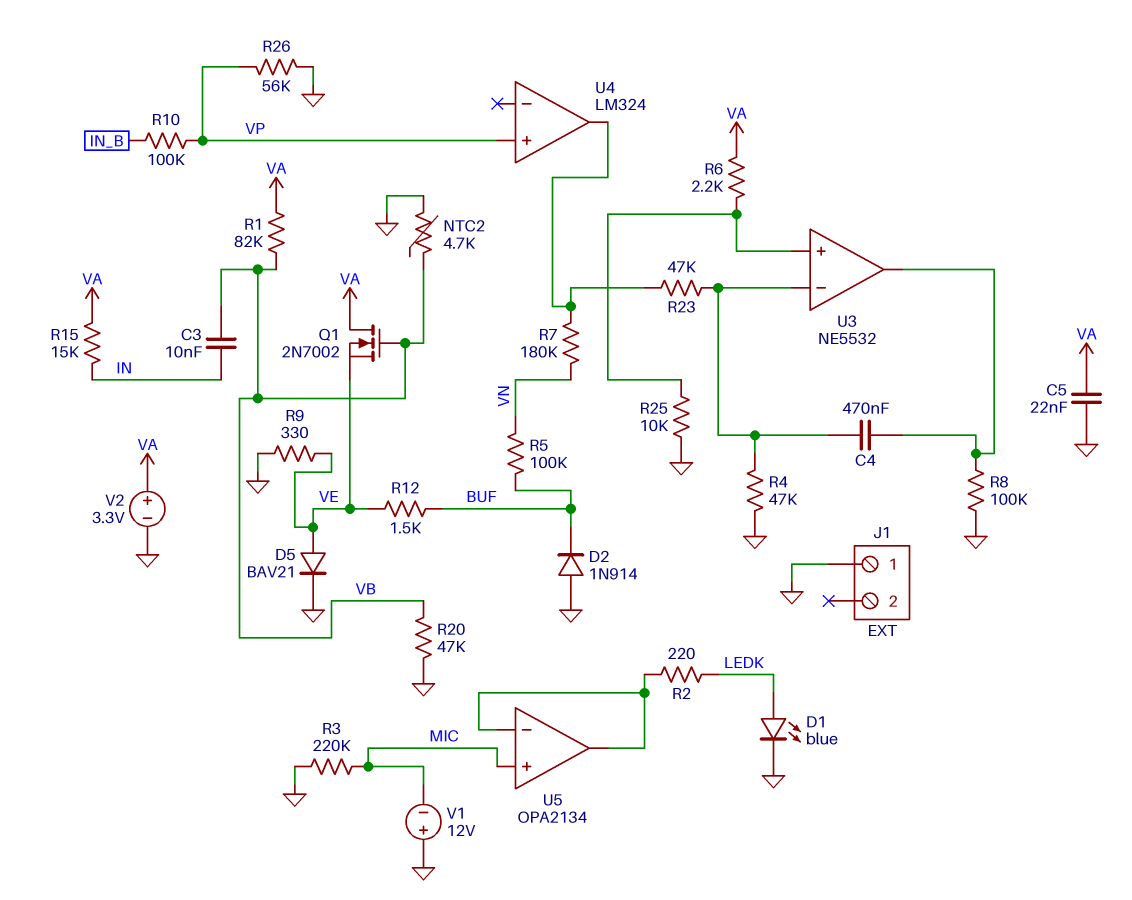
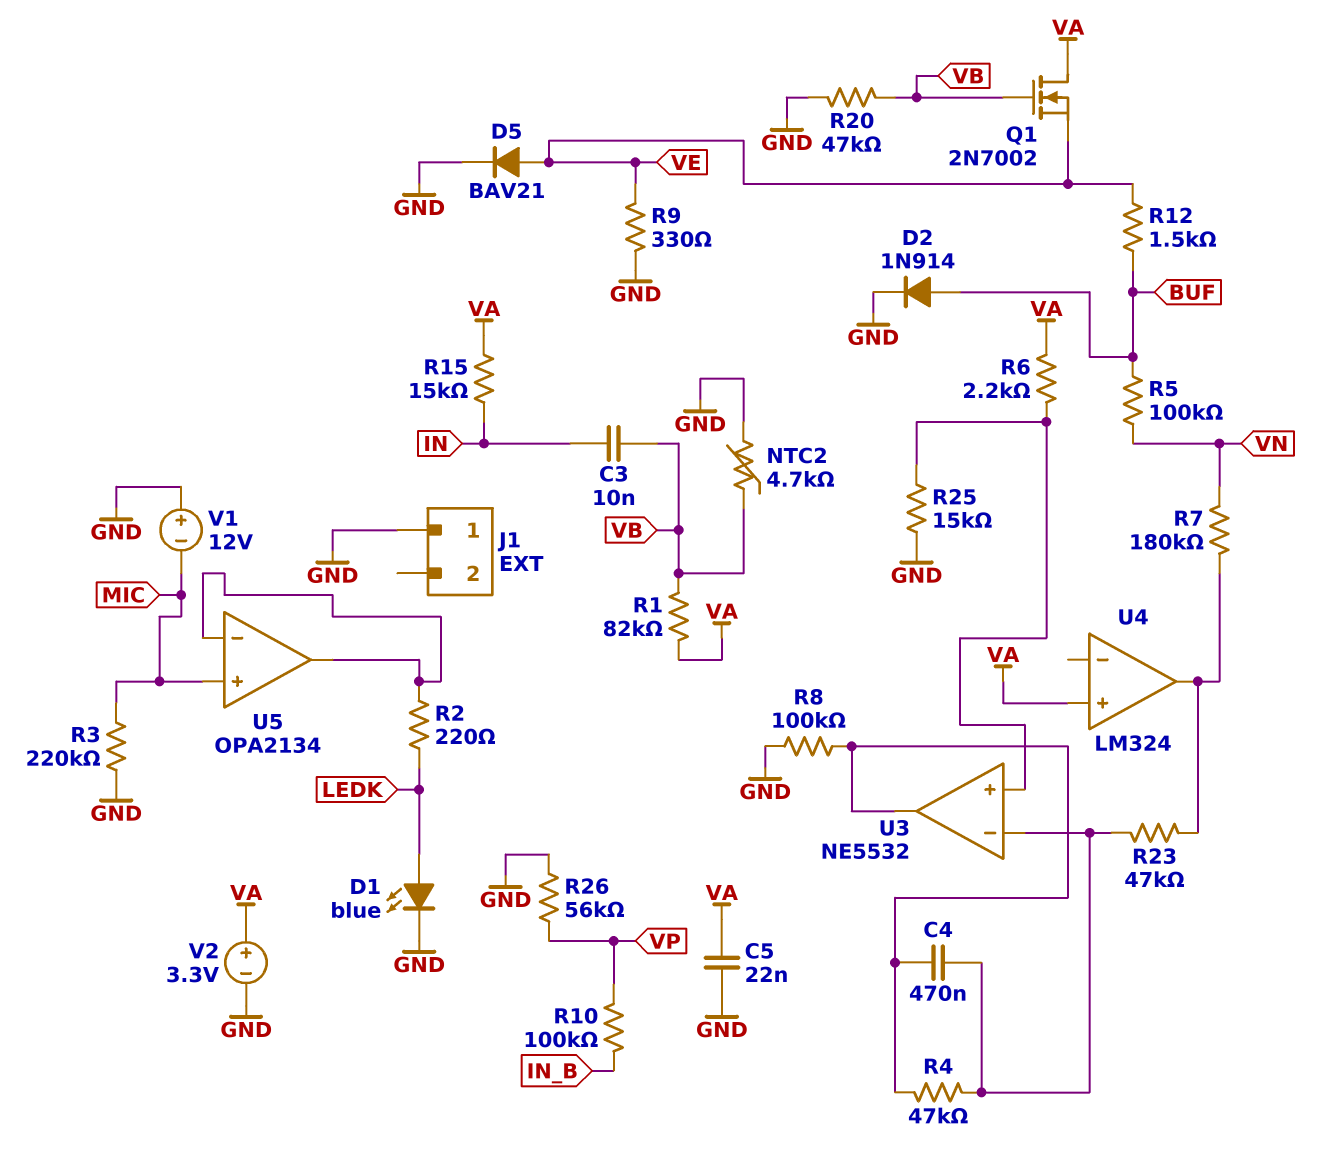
D2: diode 1N914 (A GND, K BUF) -> diode 1N914 (A BUF, K GND)
R4: 47k (GND, U3/in-) -> 47k (U3/in-, U3/out)
R25: 10k (GND, U3/in+) -> 15k (GND, U3/in+)
U4 pin in+: VP -> VA

